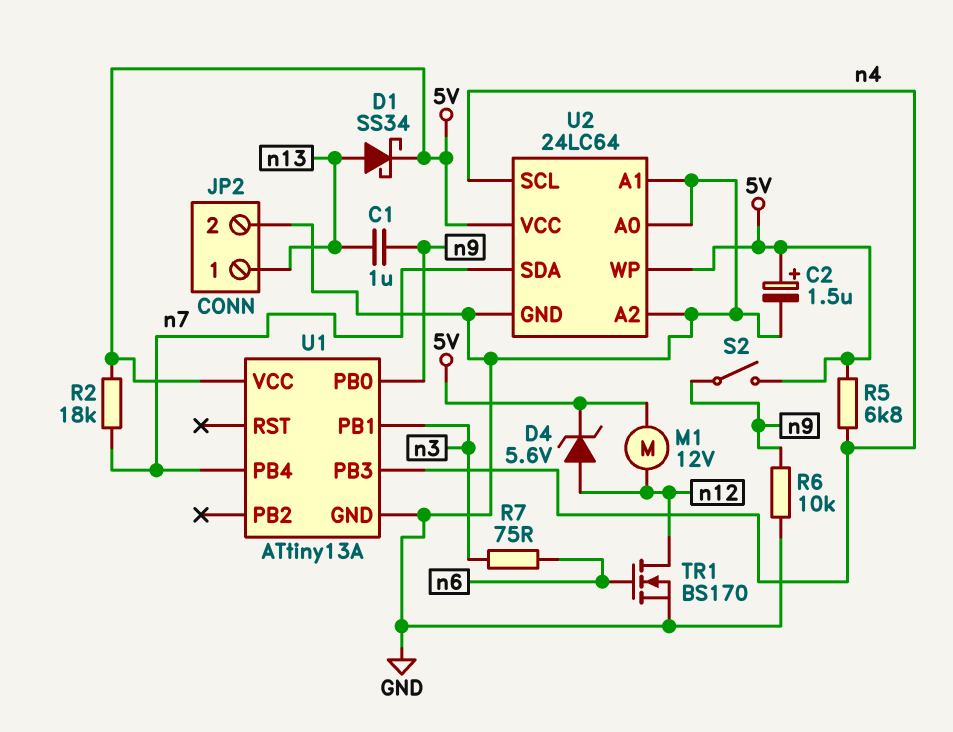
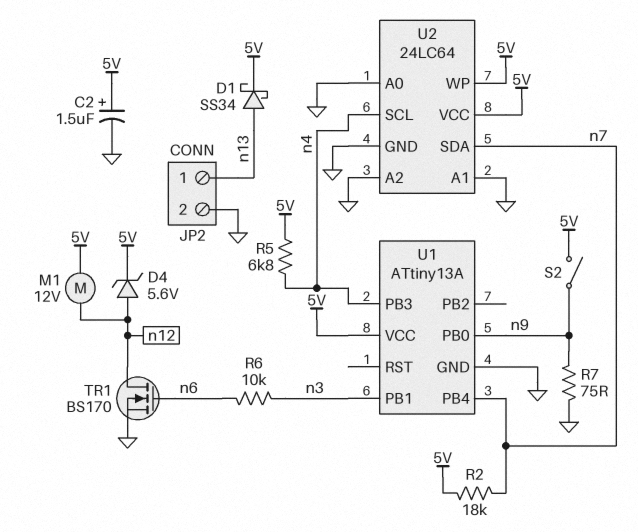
C1: 1uF (n9, n13) -> none
R6: 10k (GND, n9) -> 10k (n3, n6)
R7: 75 (n3, n6) -> 75 (GND, n9)

